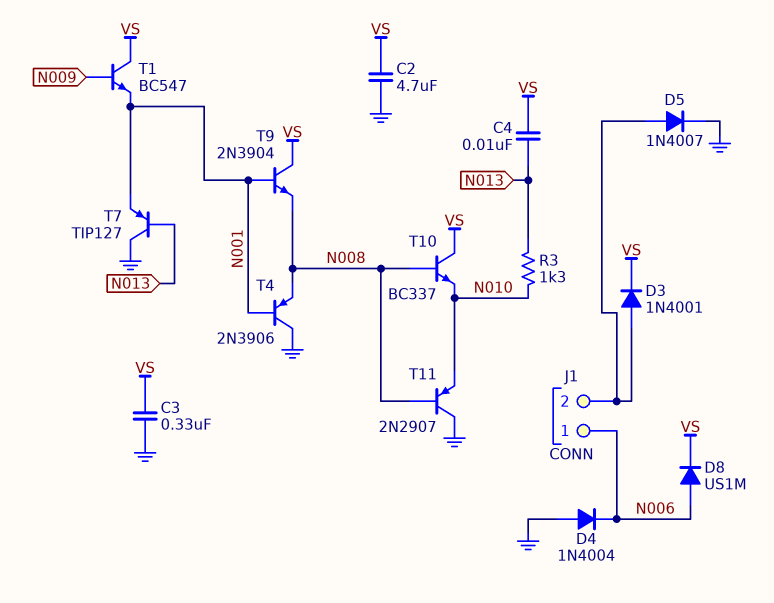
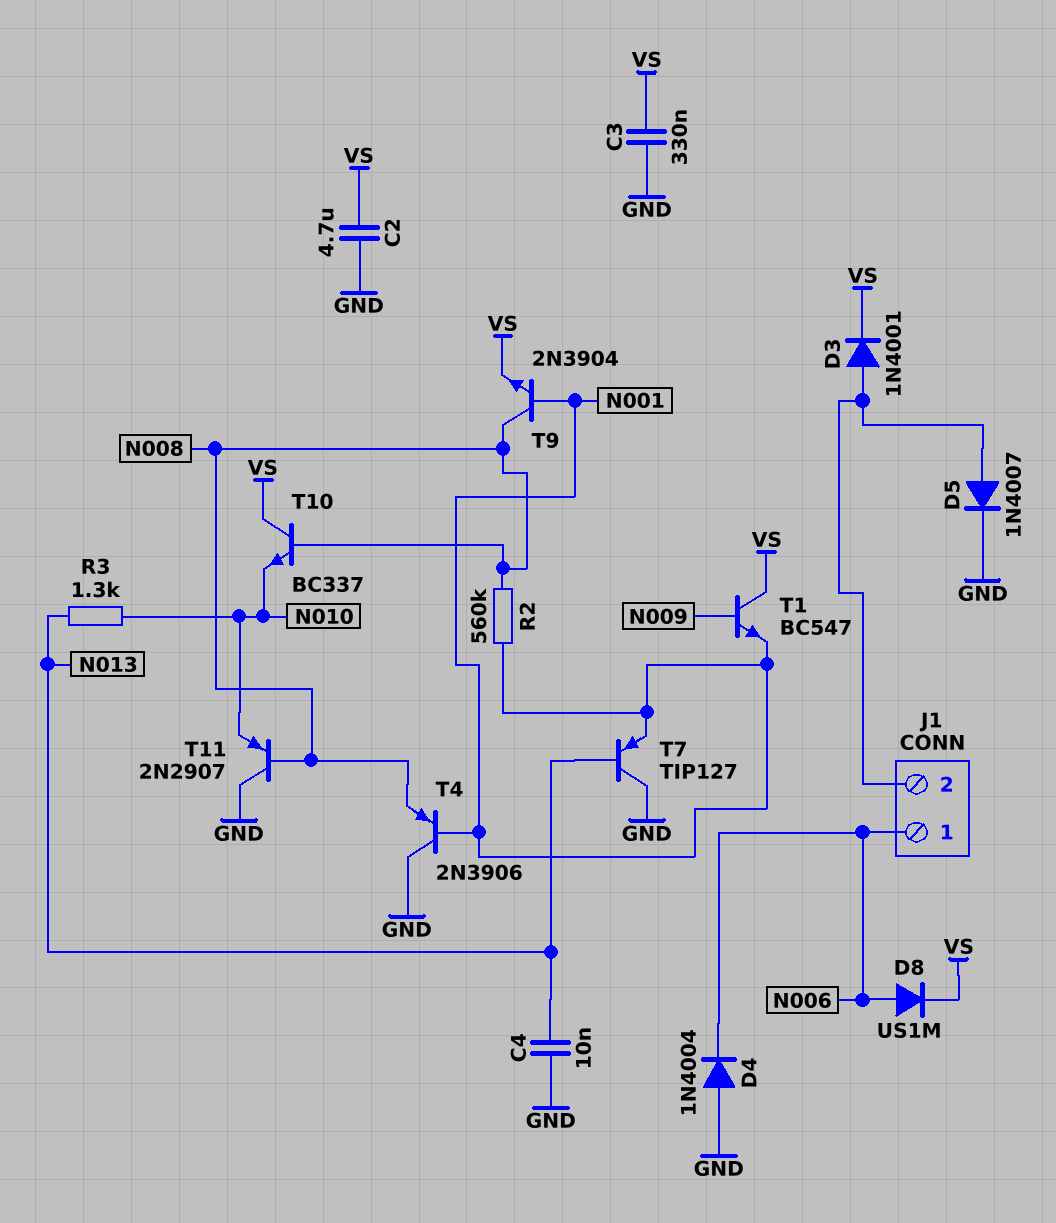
C4: 10nF (N013, VS) -> 10nF (GND, N013)
R2: none -> 560k (N001, N008)
T9: NPN 2N3904 (B N001, C VS, E N008) -> NPN 2N3904 (B N001, C N008, E VS)

